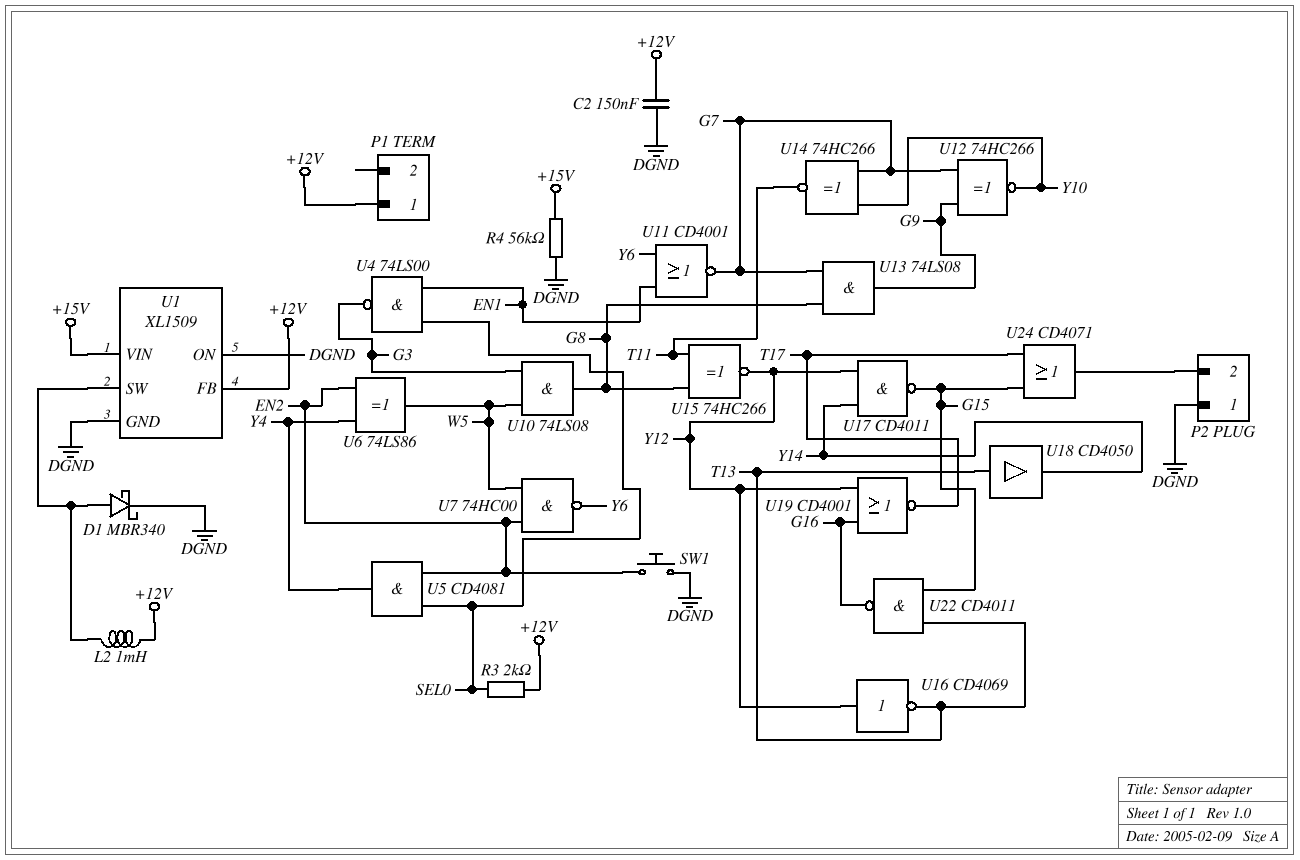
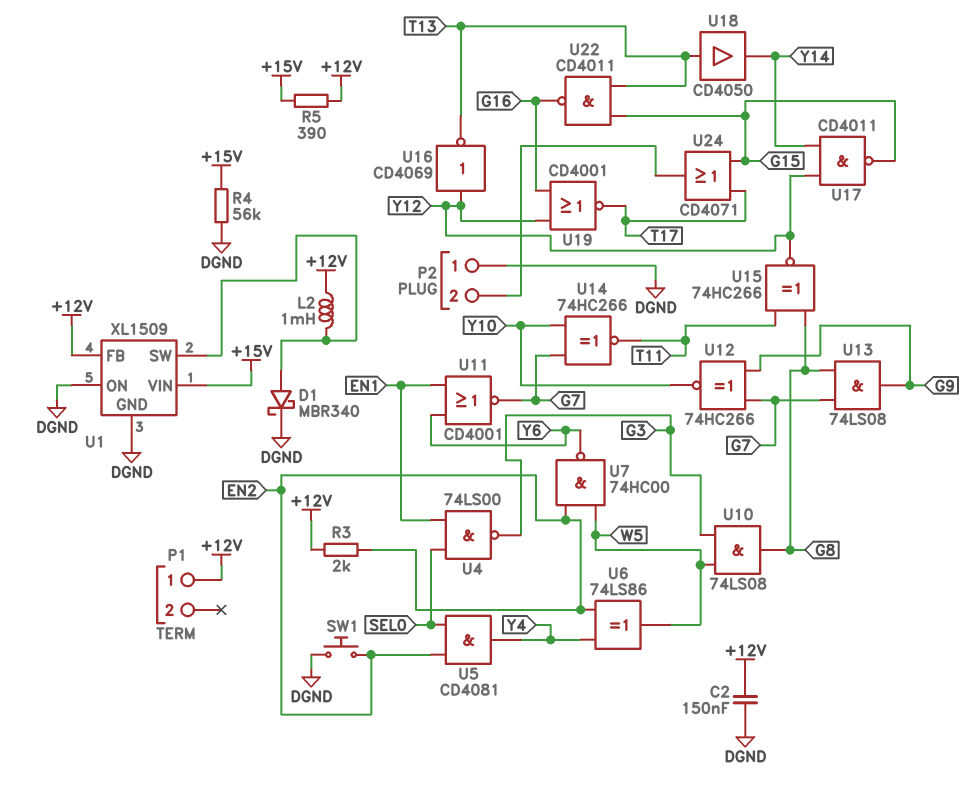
R3: 2k (+12V, SEL0) -> 2k (+12V, EN2)
R5: none -> 390 (+12V, +15V)

